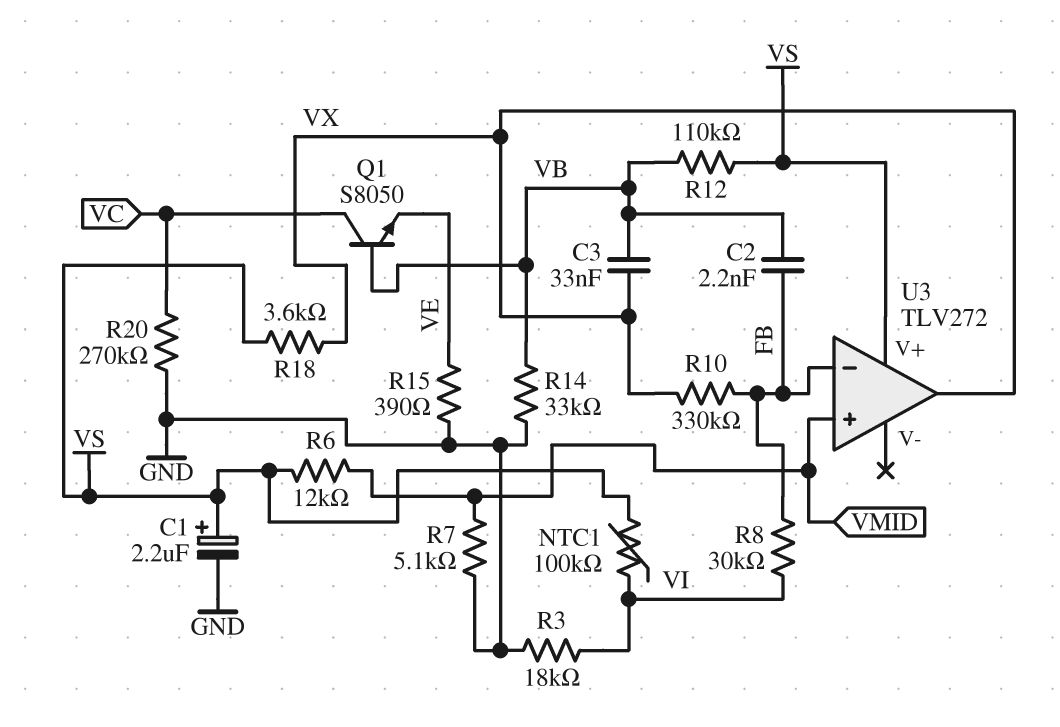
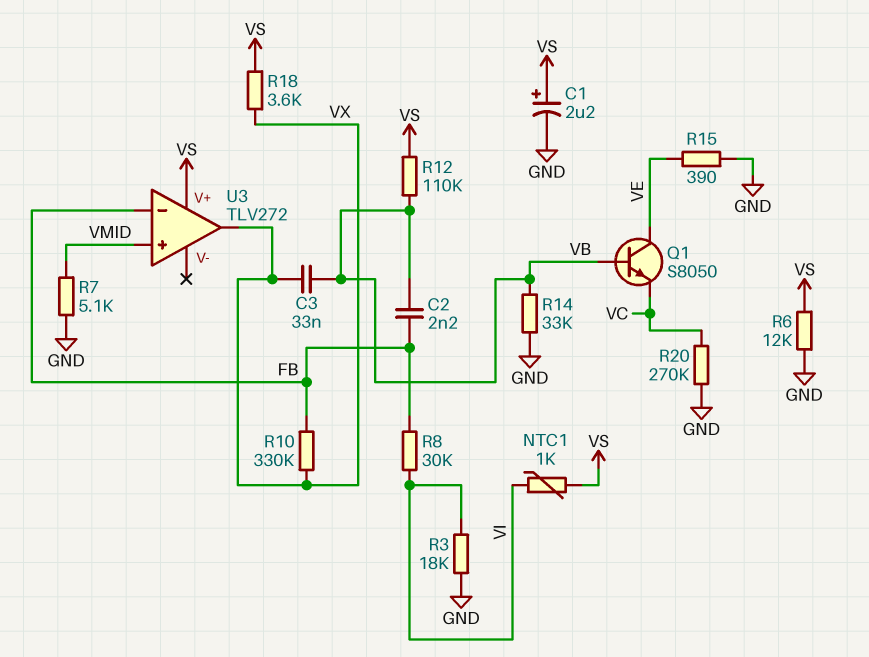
NTC1: 100k (VI, VS) -> 1k (VI, VS)
Q1: NPN S8050 (B VB, C VC, E VE) -> NPN S8050 (B VB, C VE, E VC)
R6: 12k (VMID, VS) -> 12k (GND, VS)

